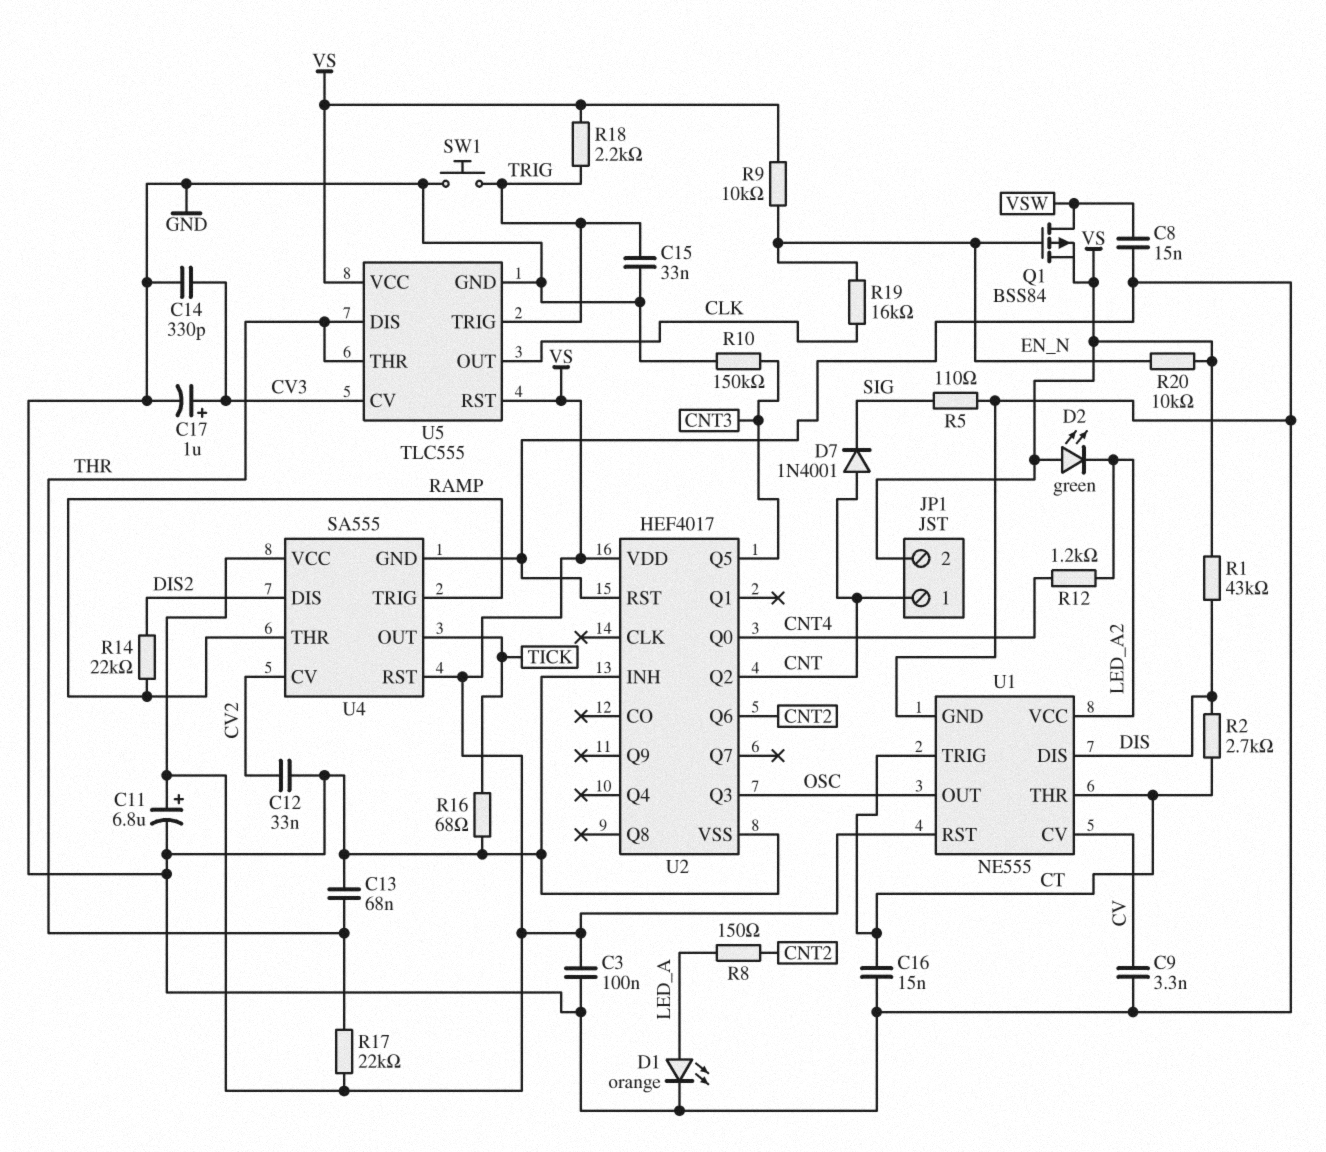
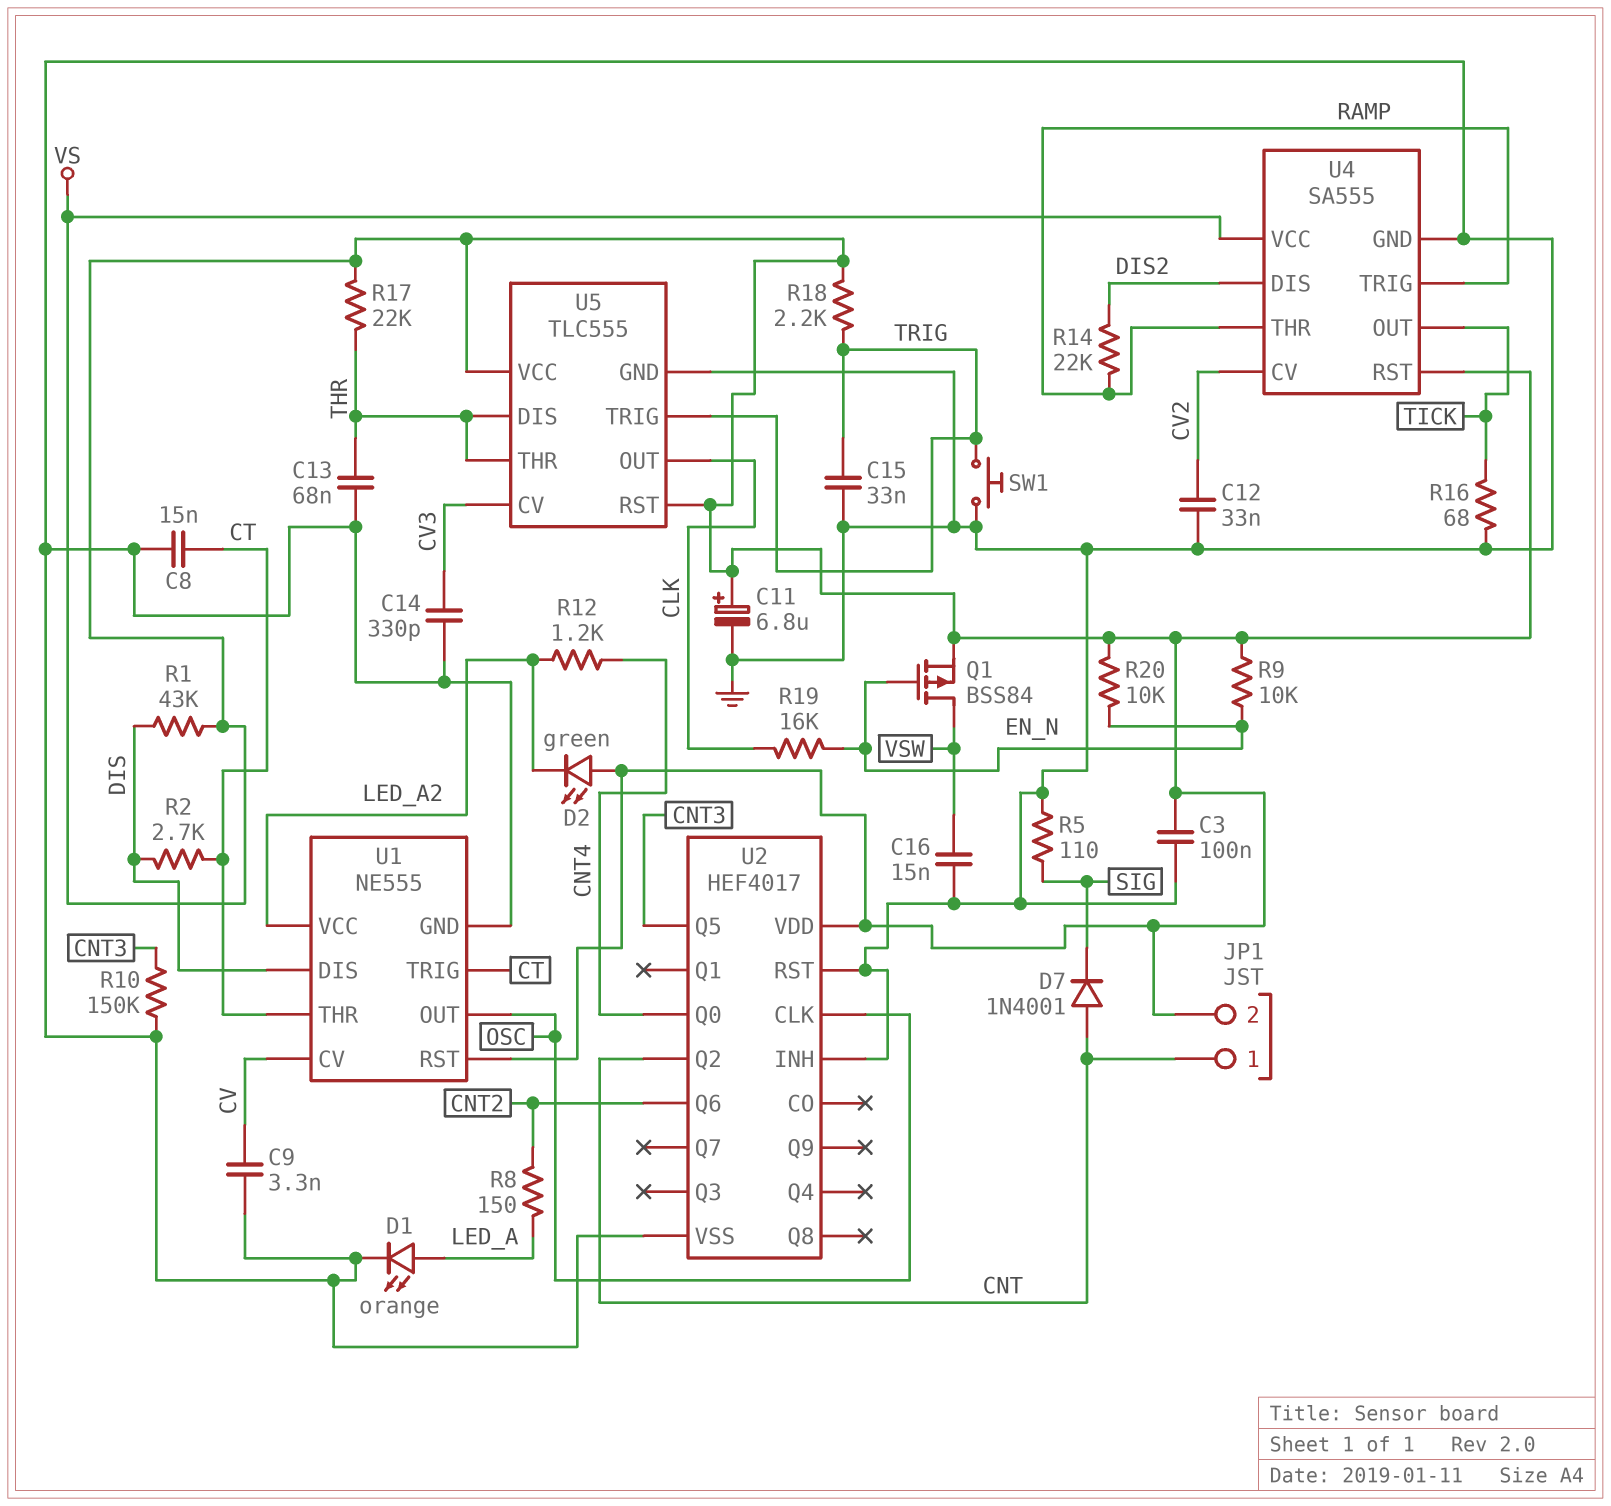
C8: 15nF (GND, VSW) -> 15nF (CT, GND)
C16: 15nF (CT, GND) -> 15nF (GND, VSW)
C17: 1uF (plus CV3, minus GND) -> none
U2 pin CLK: none -> OSC
U2 pin Q3: OSC -> none

